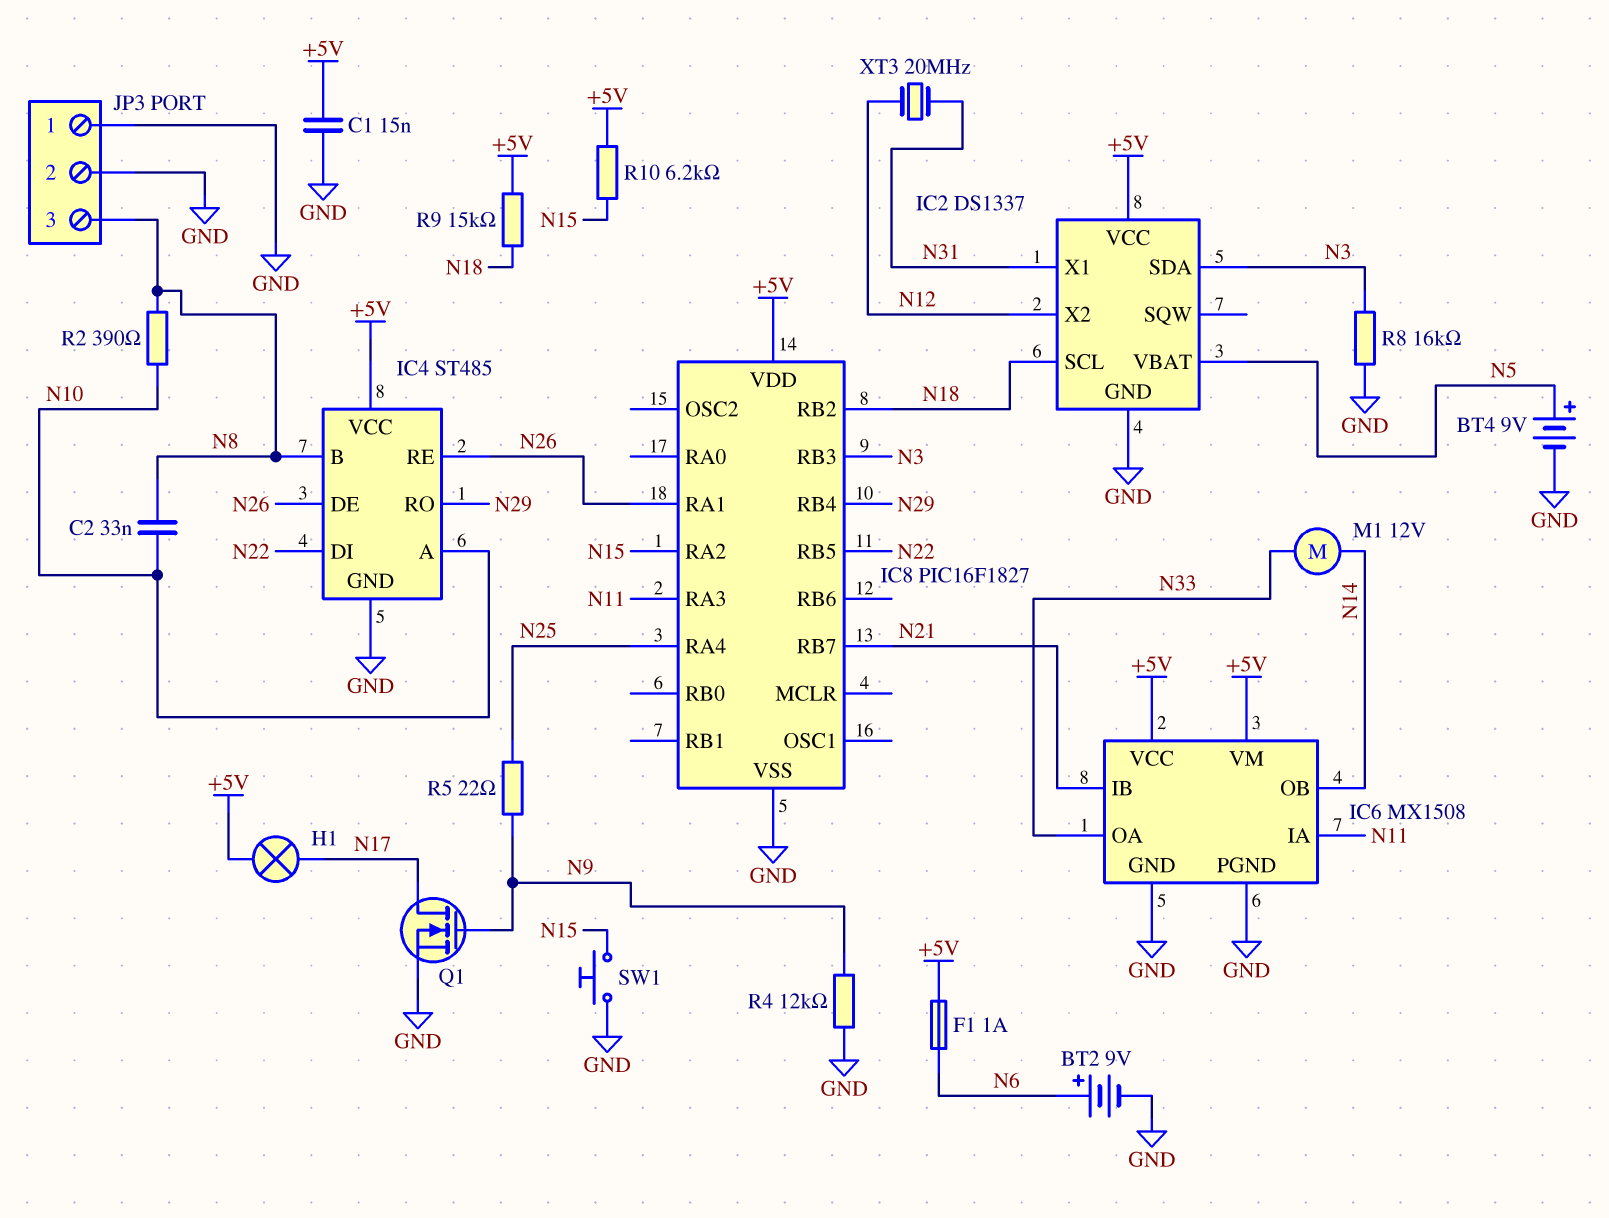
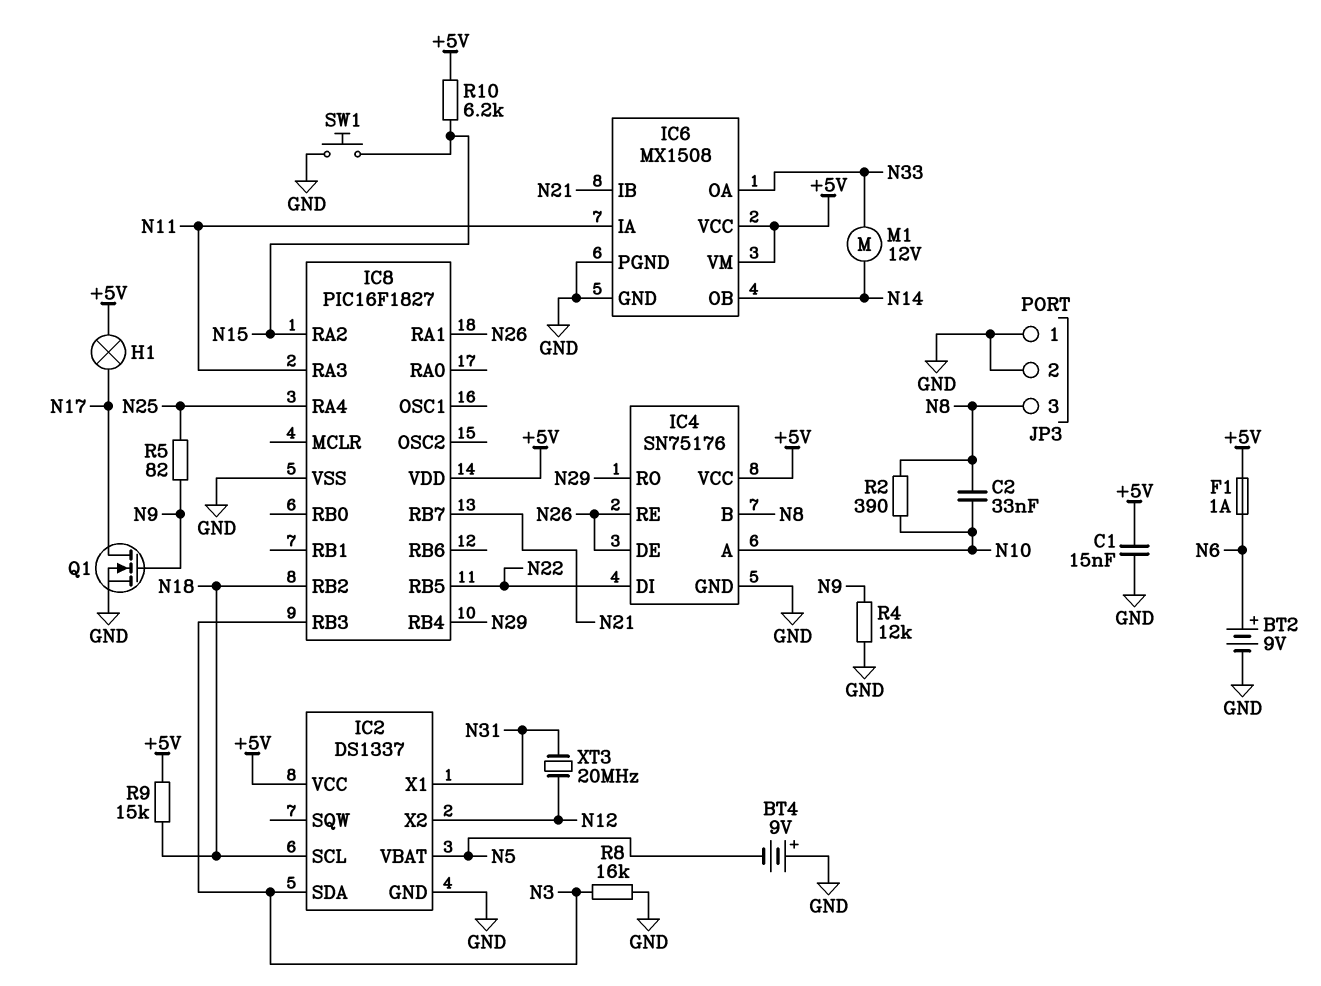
BT4: 9V (plus N5, minus GND) -> 9V (plus GND, minus N5)
IC4: ST485 -> SN75176
R5: 22 (N9, N25) -> 82 (N9, N25)

